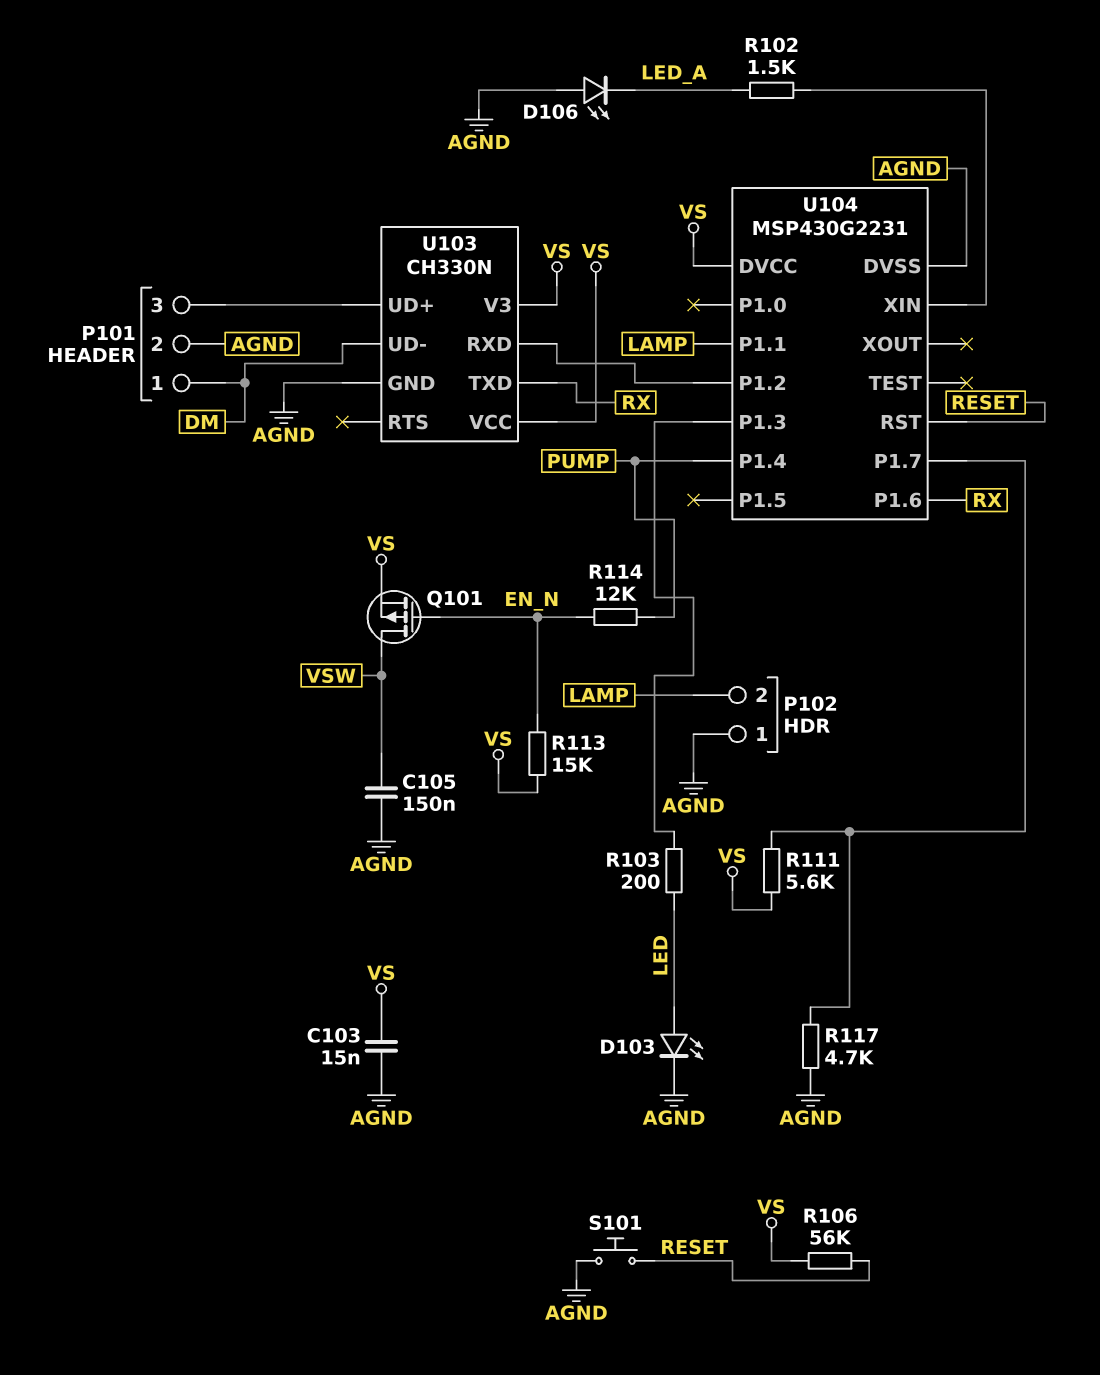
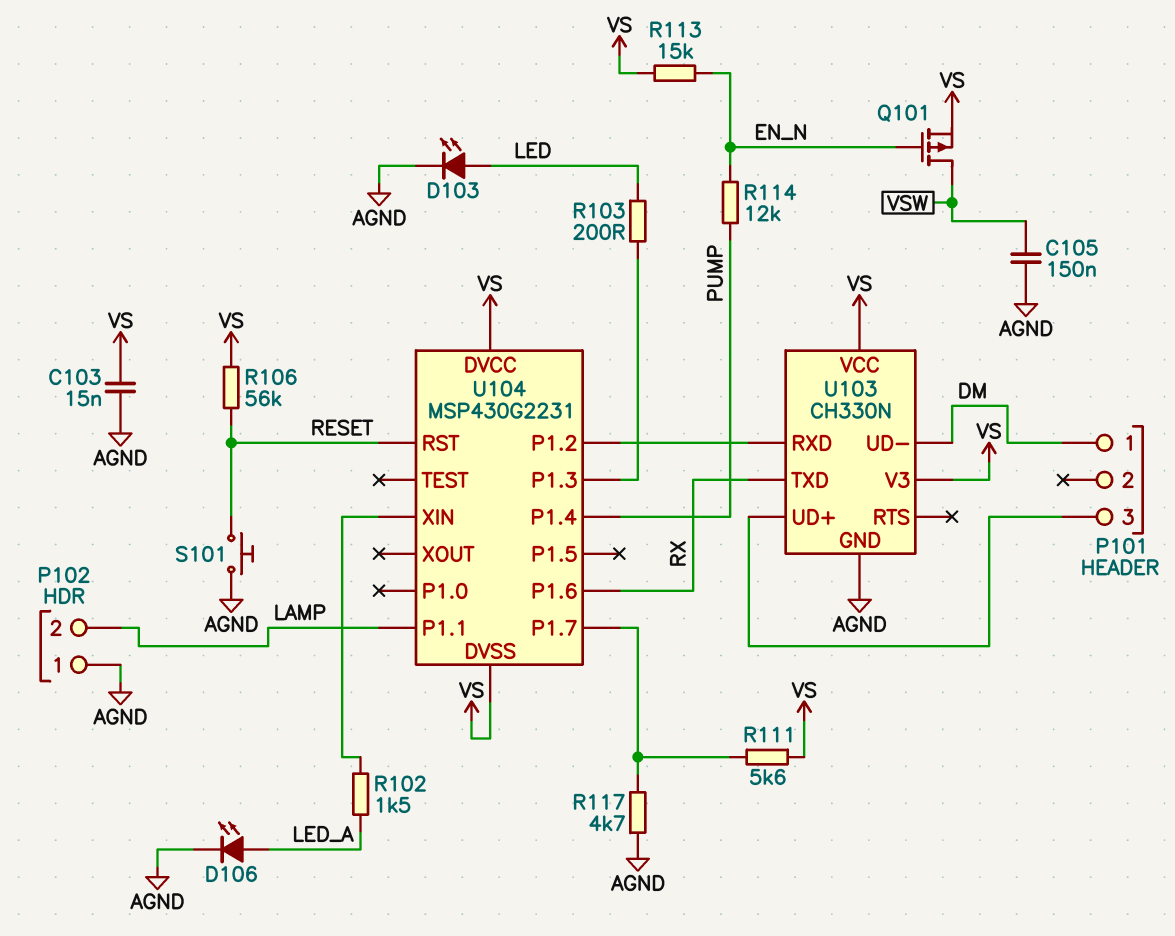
D106: LED (A AGND, K LED_A) -> LED (A LED_A, K AGND)
P101 pin 2: AGND -> none
U104 pin DVSS: AGND -> VS

